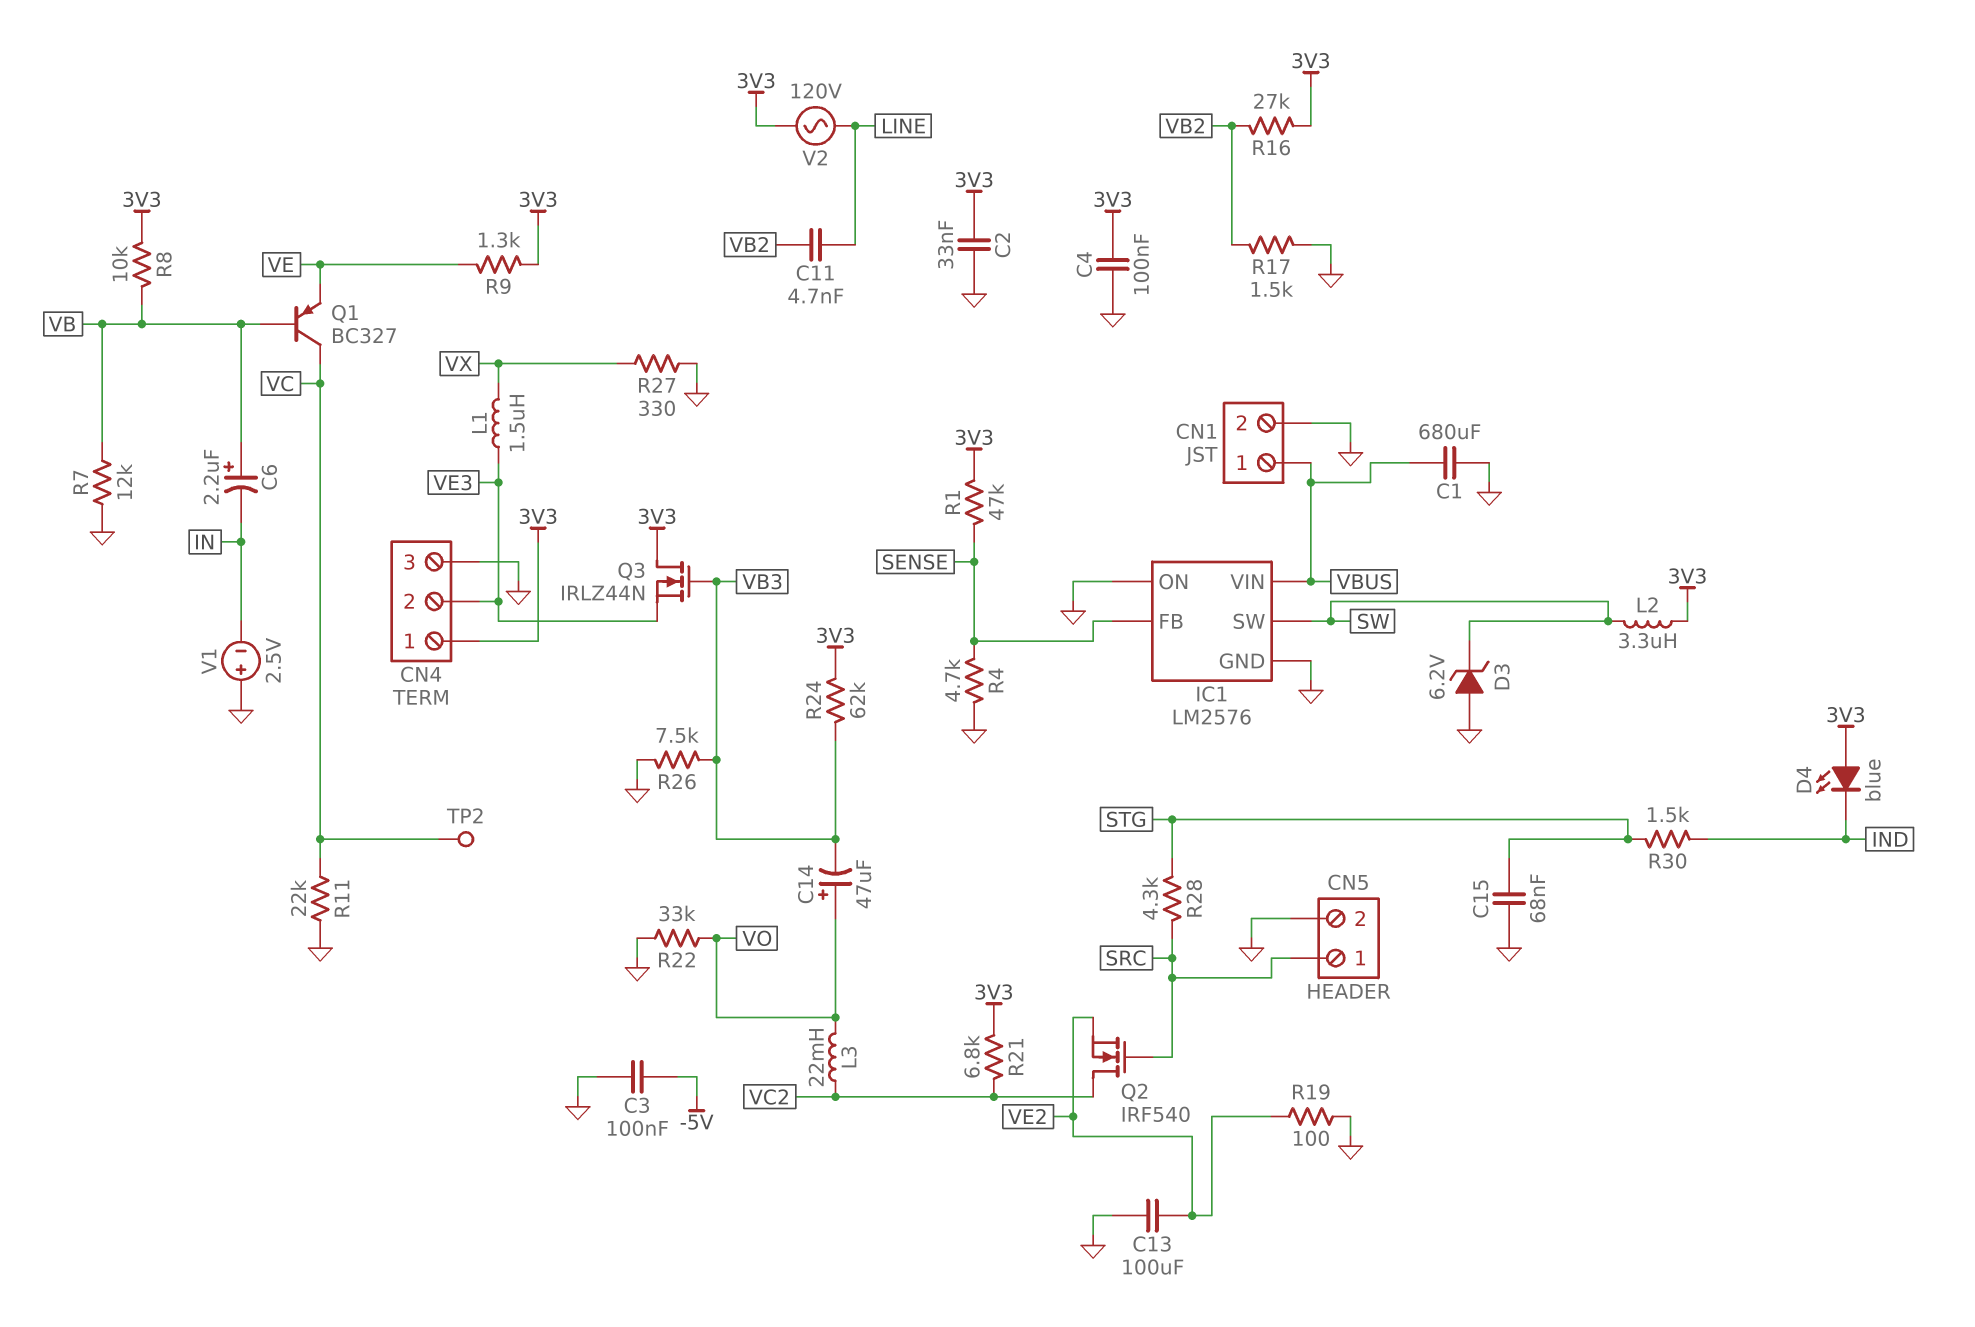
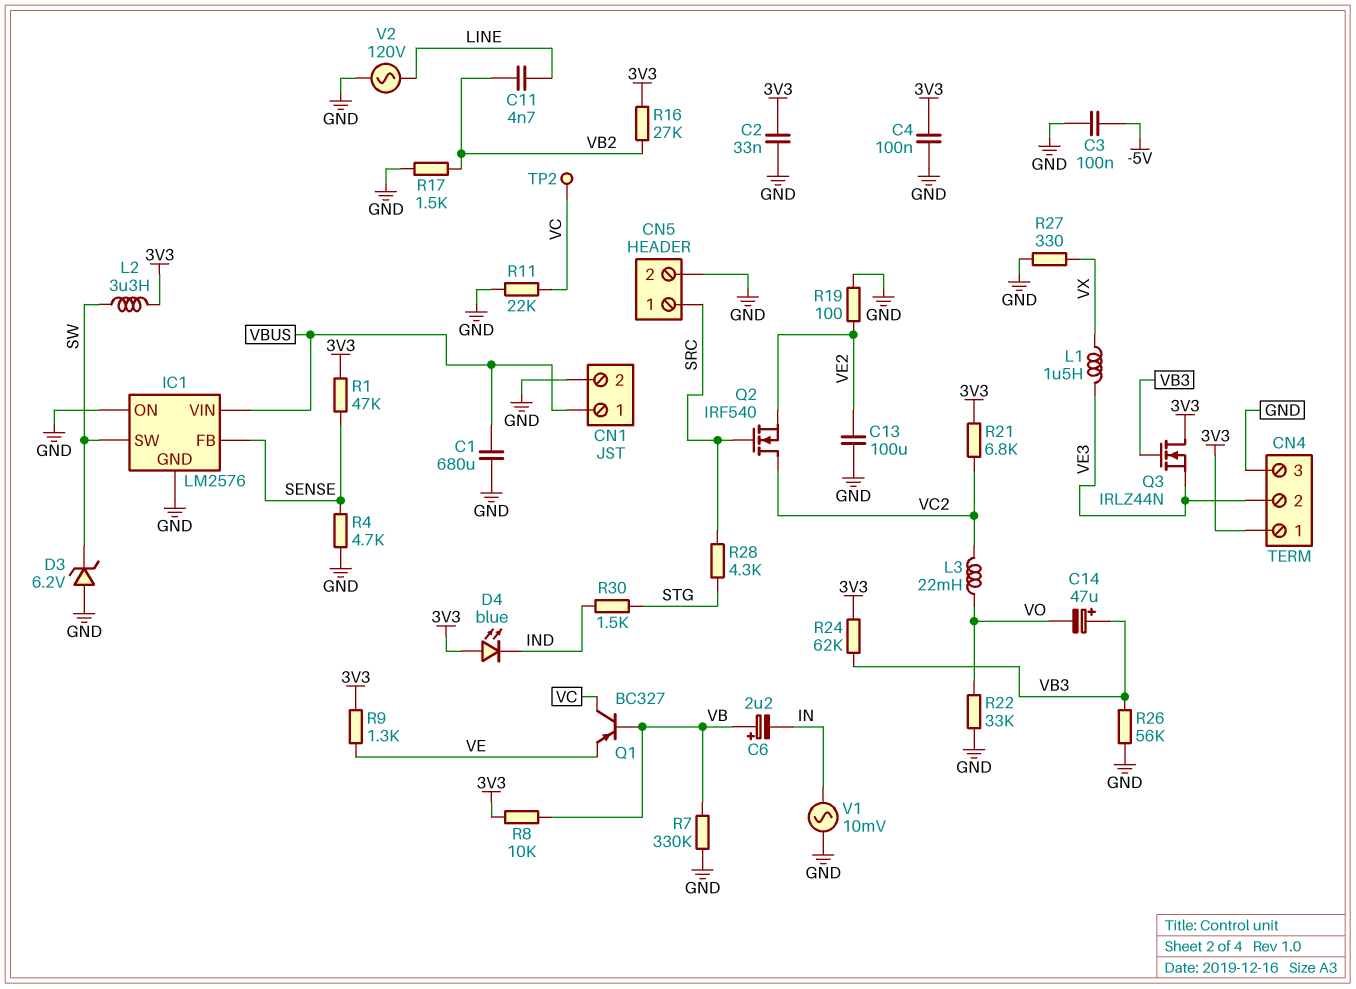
C14: 47uF (plus VO, minus VB3) -> 47uF (plus VB3, minus VO)
C15: 68nF (GND, STG) -> none
R7: 12k (GND, VB) -> 330k (GND, VB)
R26: 7.5k (GND, VB3) -> 56k (GND, VB3)
V1: 2.5V (plus GND, minus IN) -> AC 10mV (GND, IN)
V2: AC 120V (3V3, LINE) -> AC 120V (GND, LINE)

